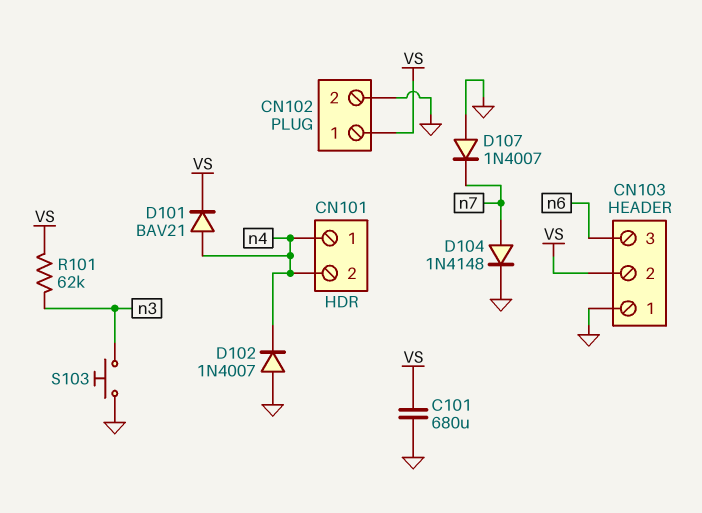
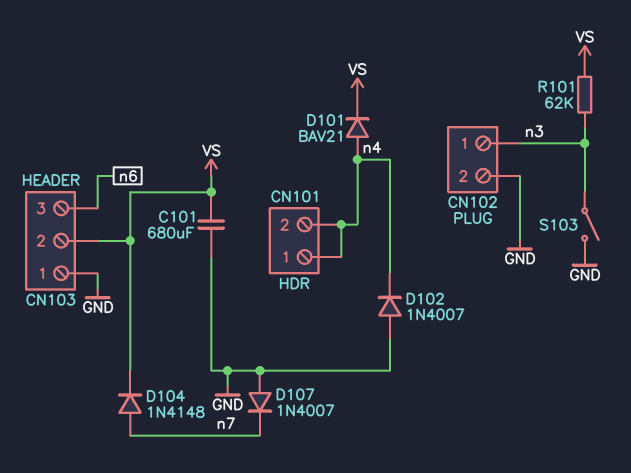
CN102 pin 1: VS -> n3
D104: diode 1N4148 (A n7, K GND) -> diode 1N4148 (A n7, K VS)
S103: button (GND, n3) -> switch (GND, n3)

